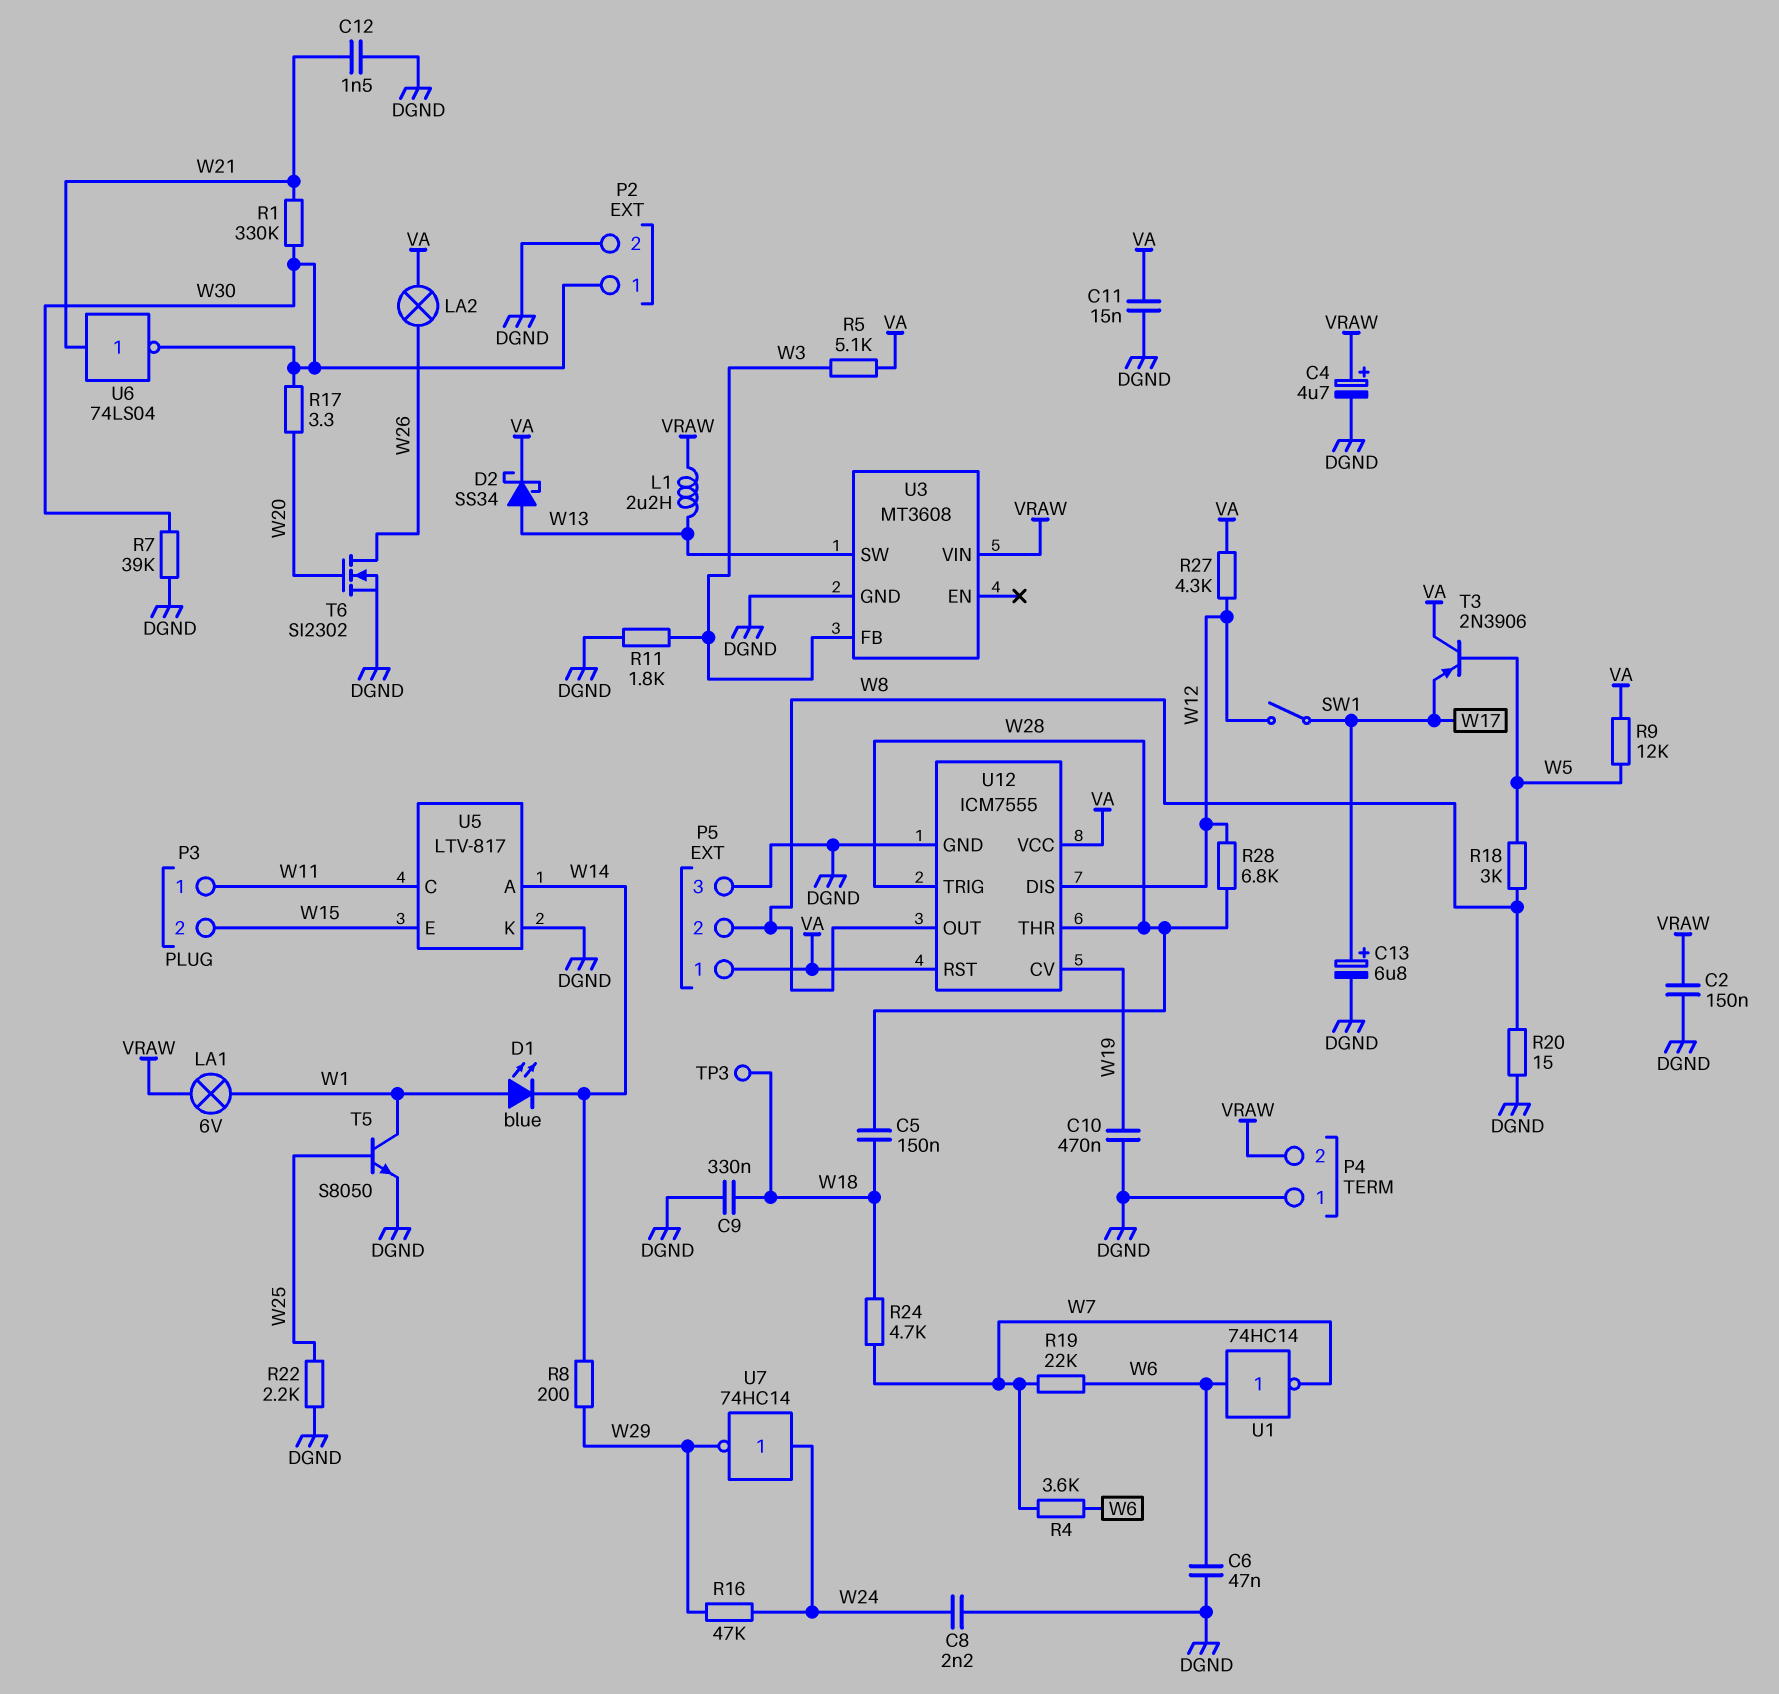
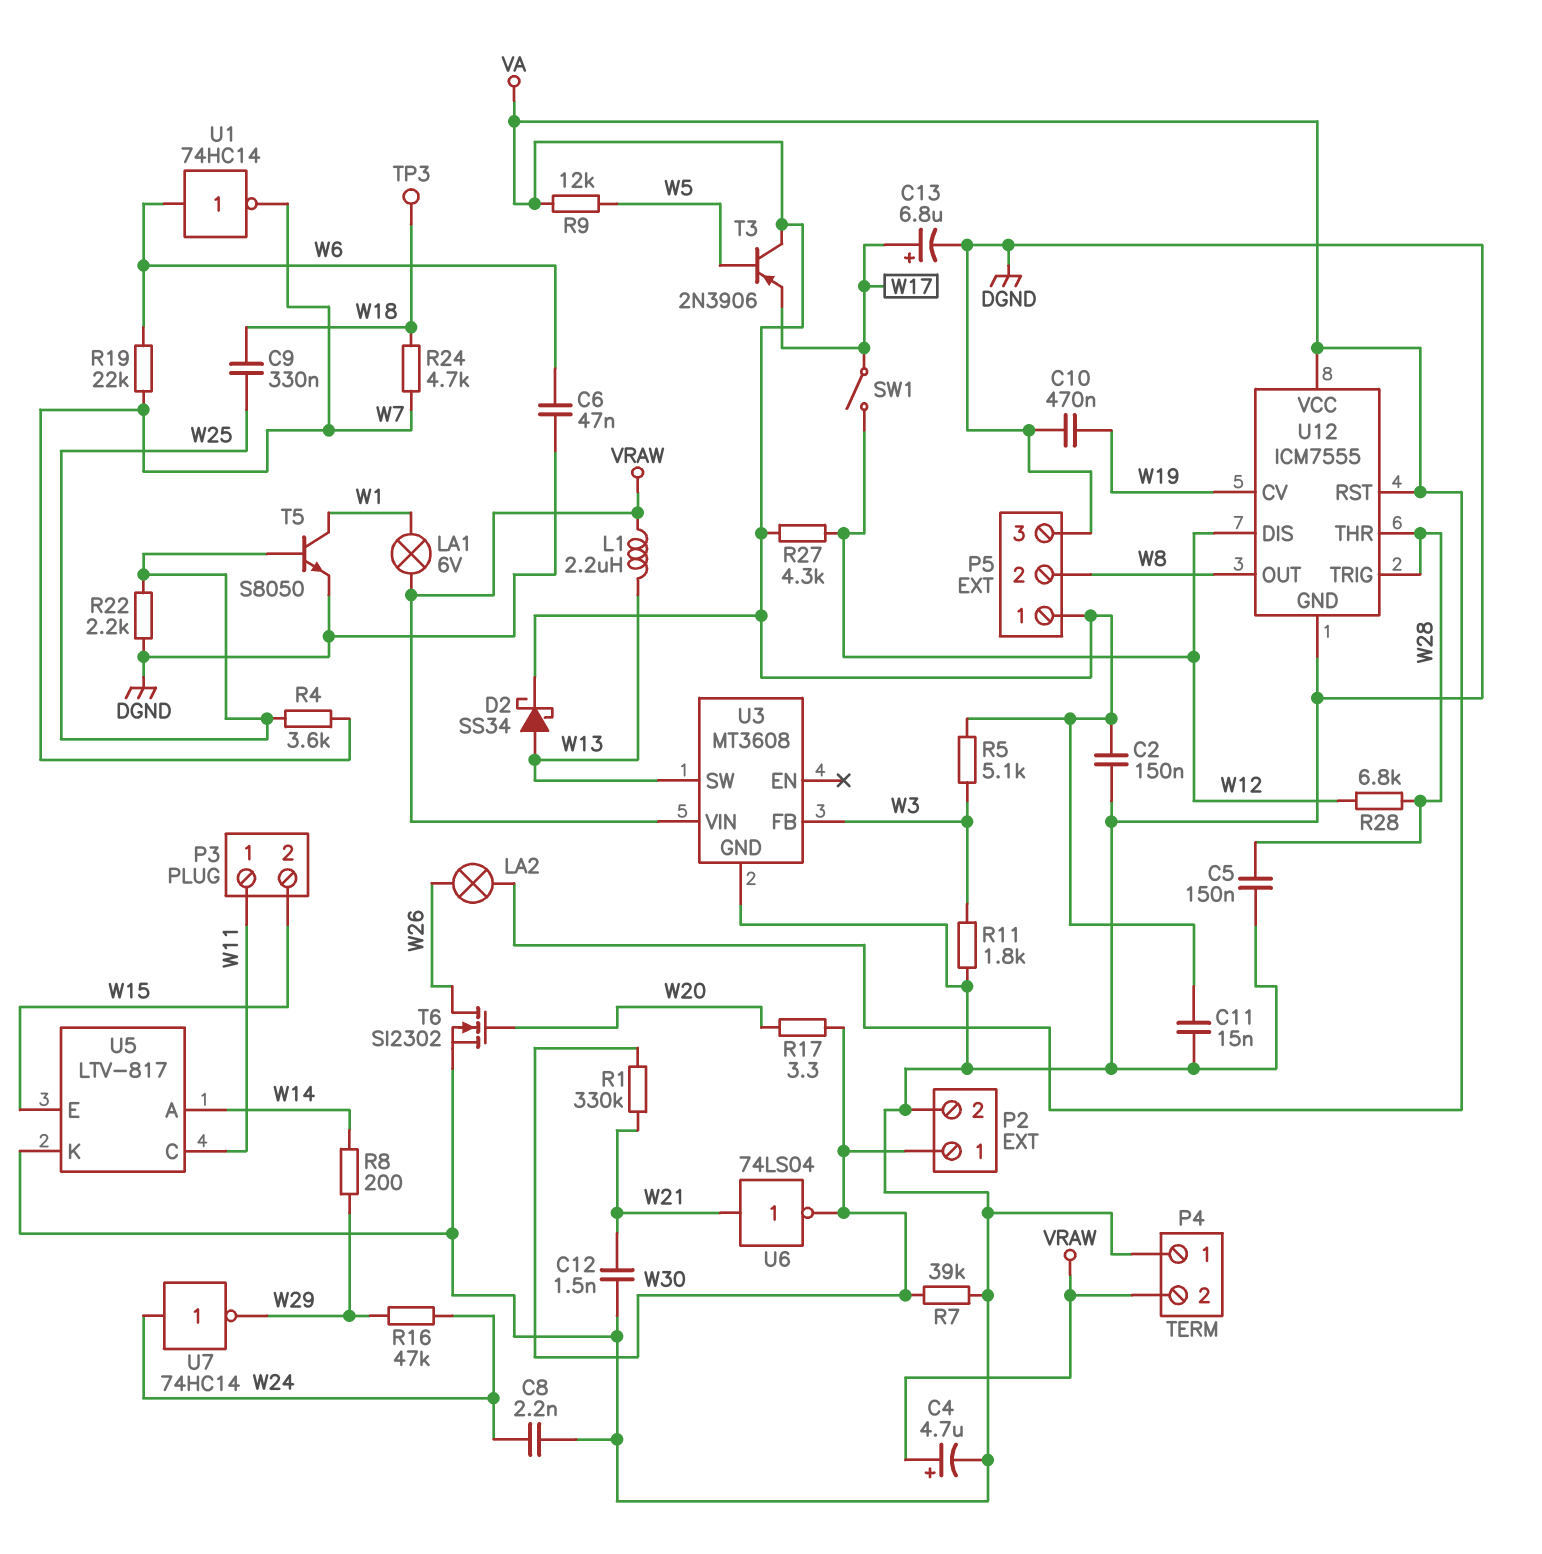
C2: 150nF (DGND, VRAW) -> 150nF (DGND, VA)
C5: 150nF (W18, W28) -> 150nF (DGND, W28)
C9: 330nF (DGND, W18) -> 330nF (W18, W25)
D1: LED blue (A W1, K W14) -> none
R4: 3.6k (W6, W7) -> 3.6k (W7, W25)
R18: 3k (W5, W8) -> none
R20: 15 (DGND, W8) -> none

